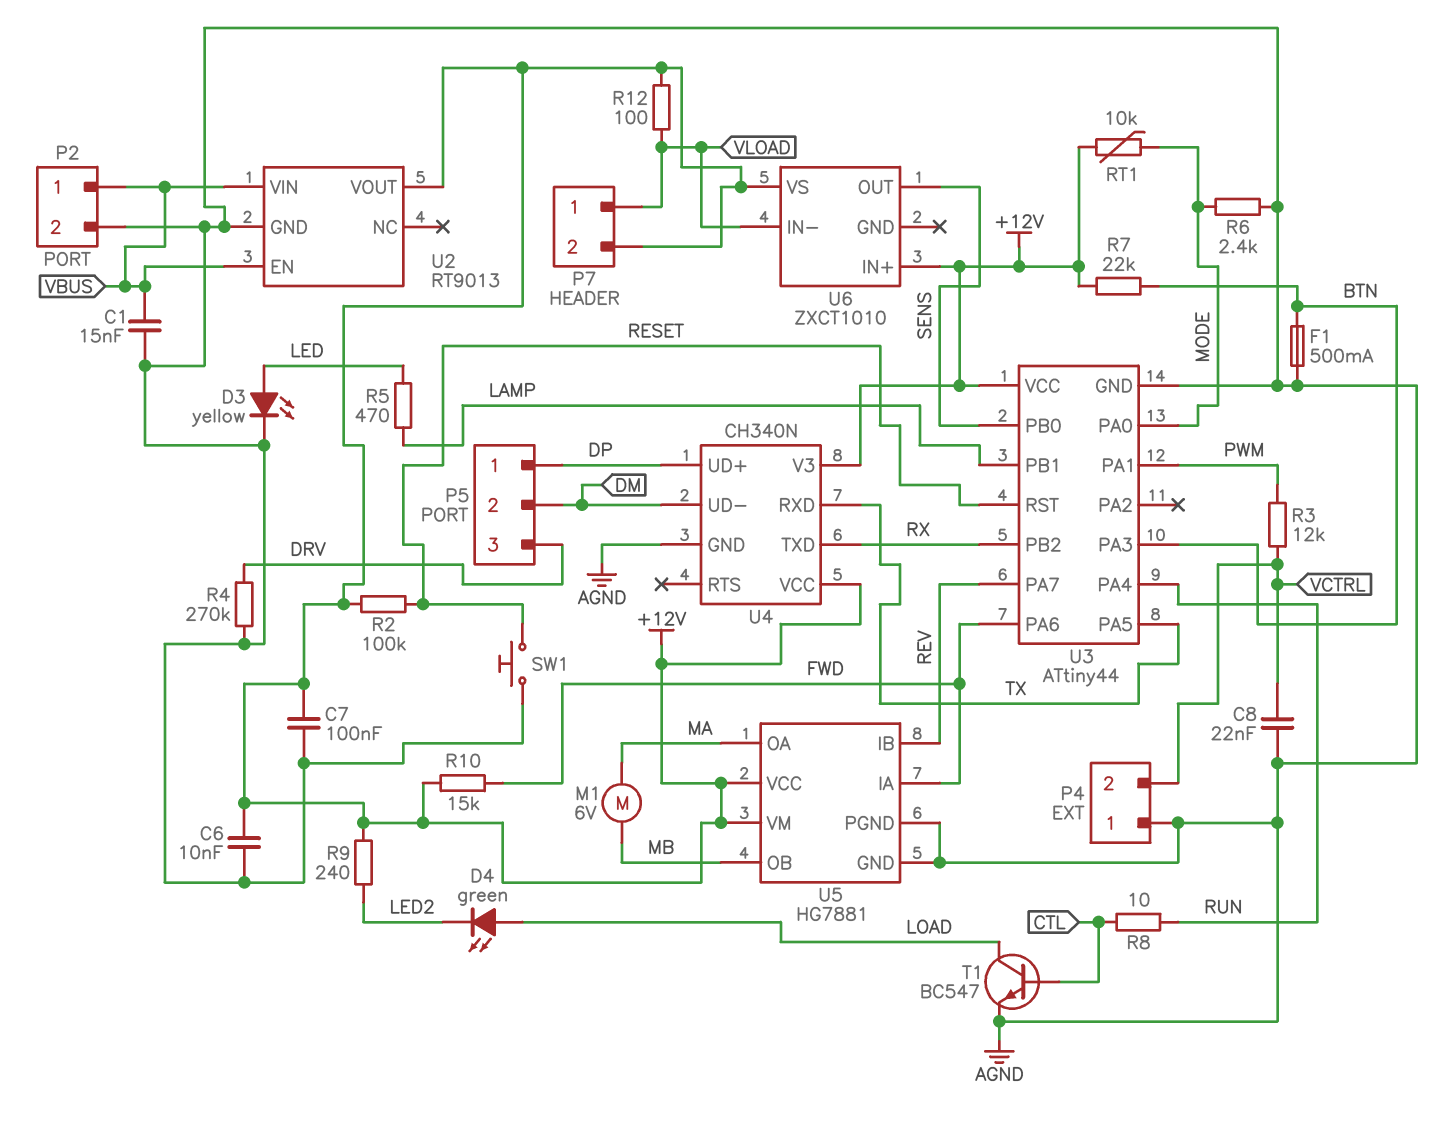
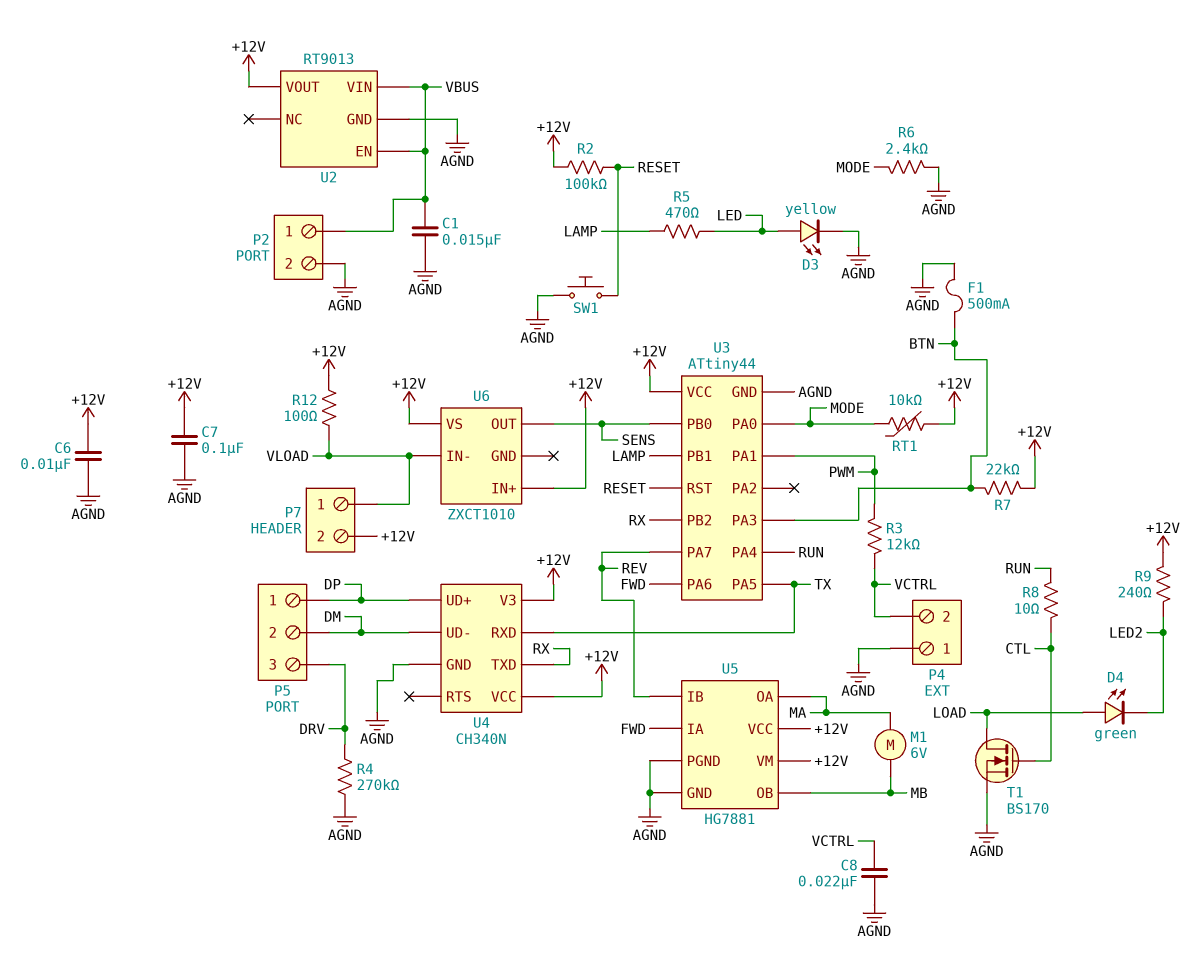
R10: 15k (+12V, FWD) -> none
T1: NPN BC547 (B CTL, C LOAD, E AGND) -> NMOS BS170 (G CTL, D LOAD, S AGND)

